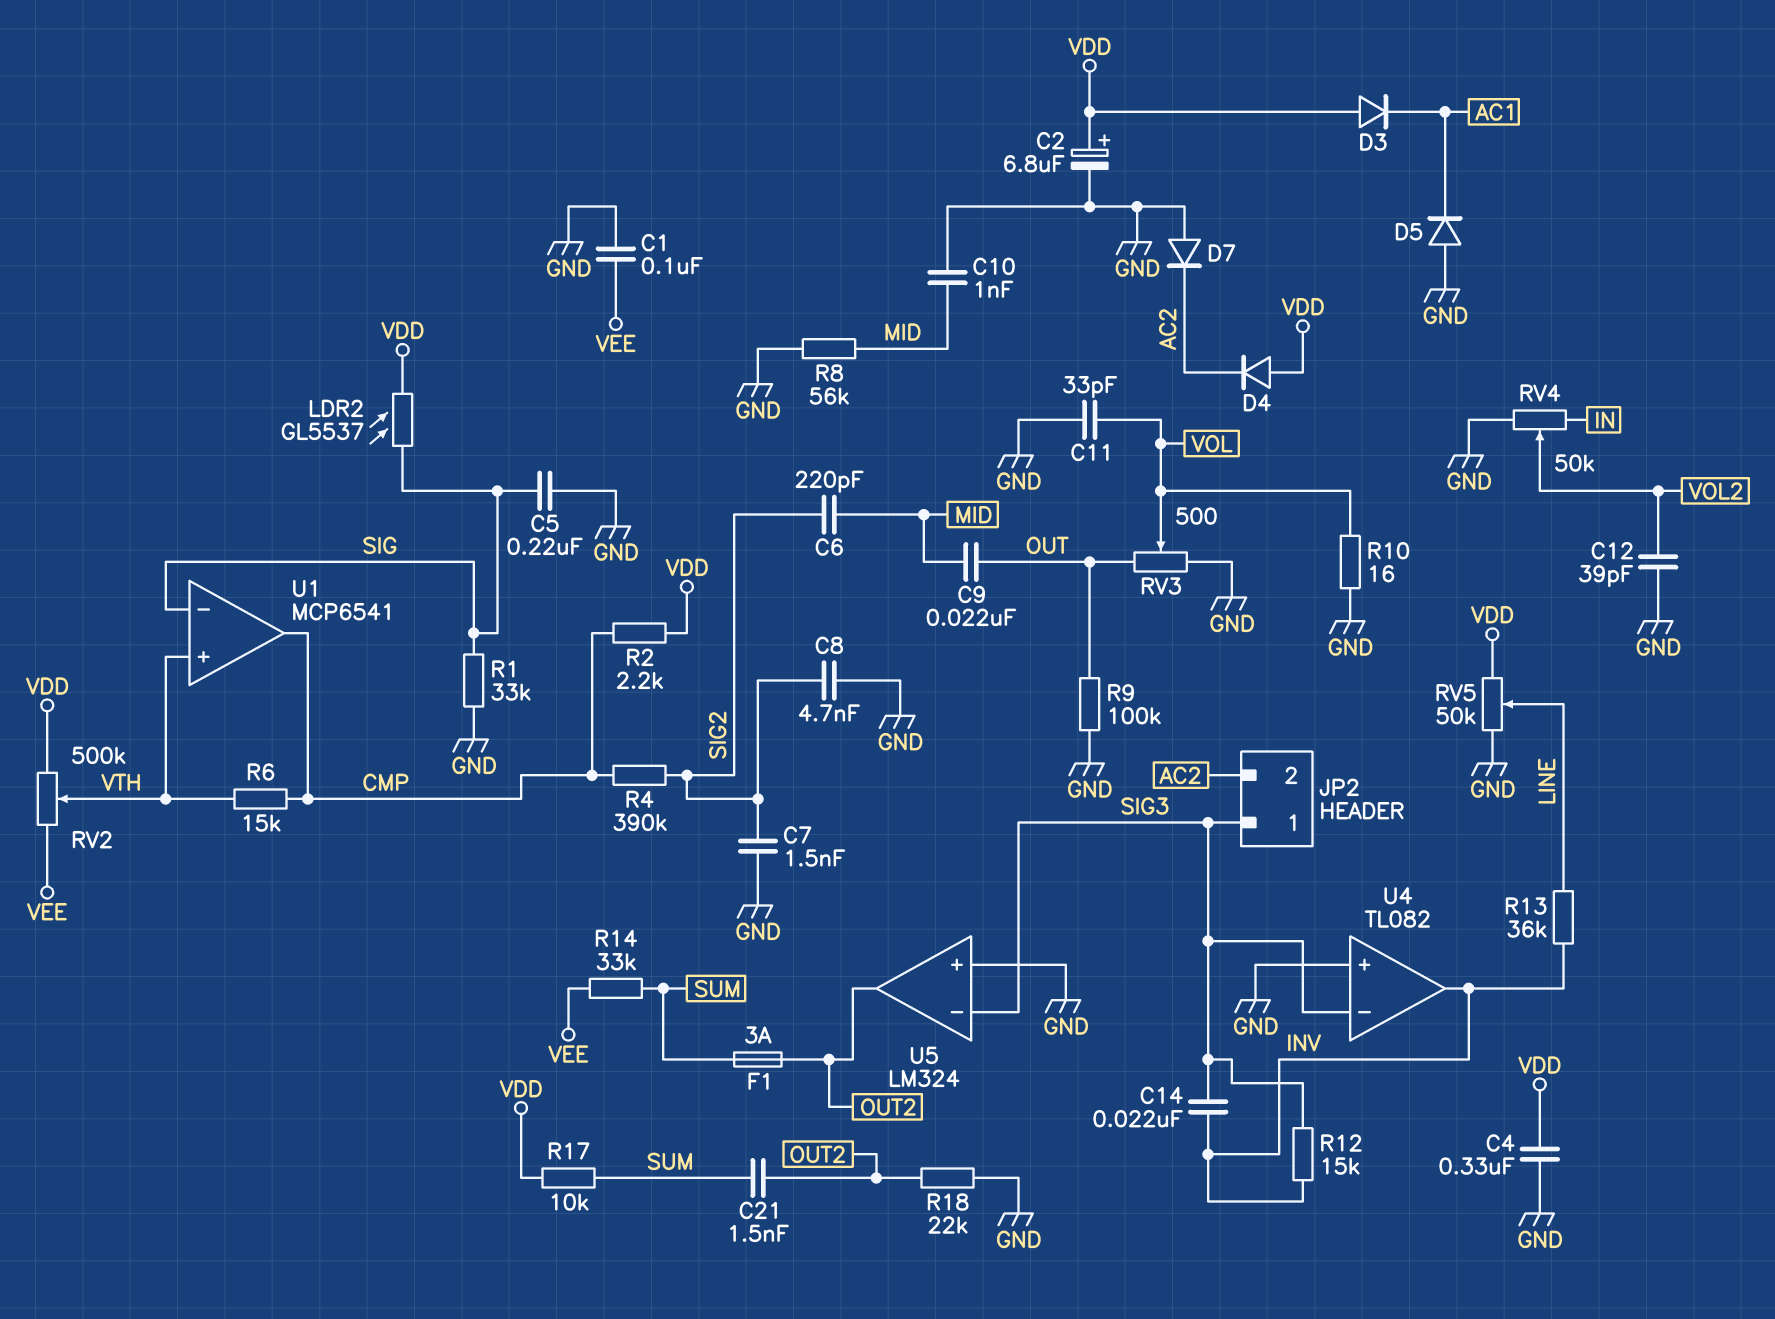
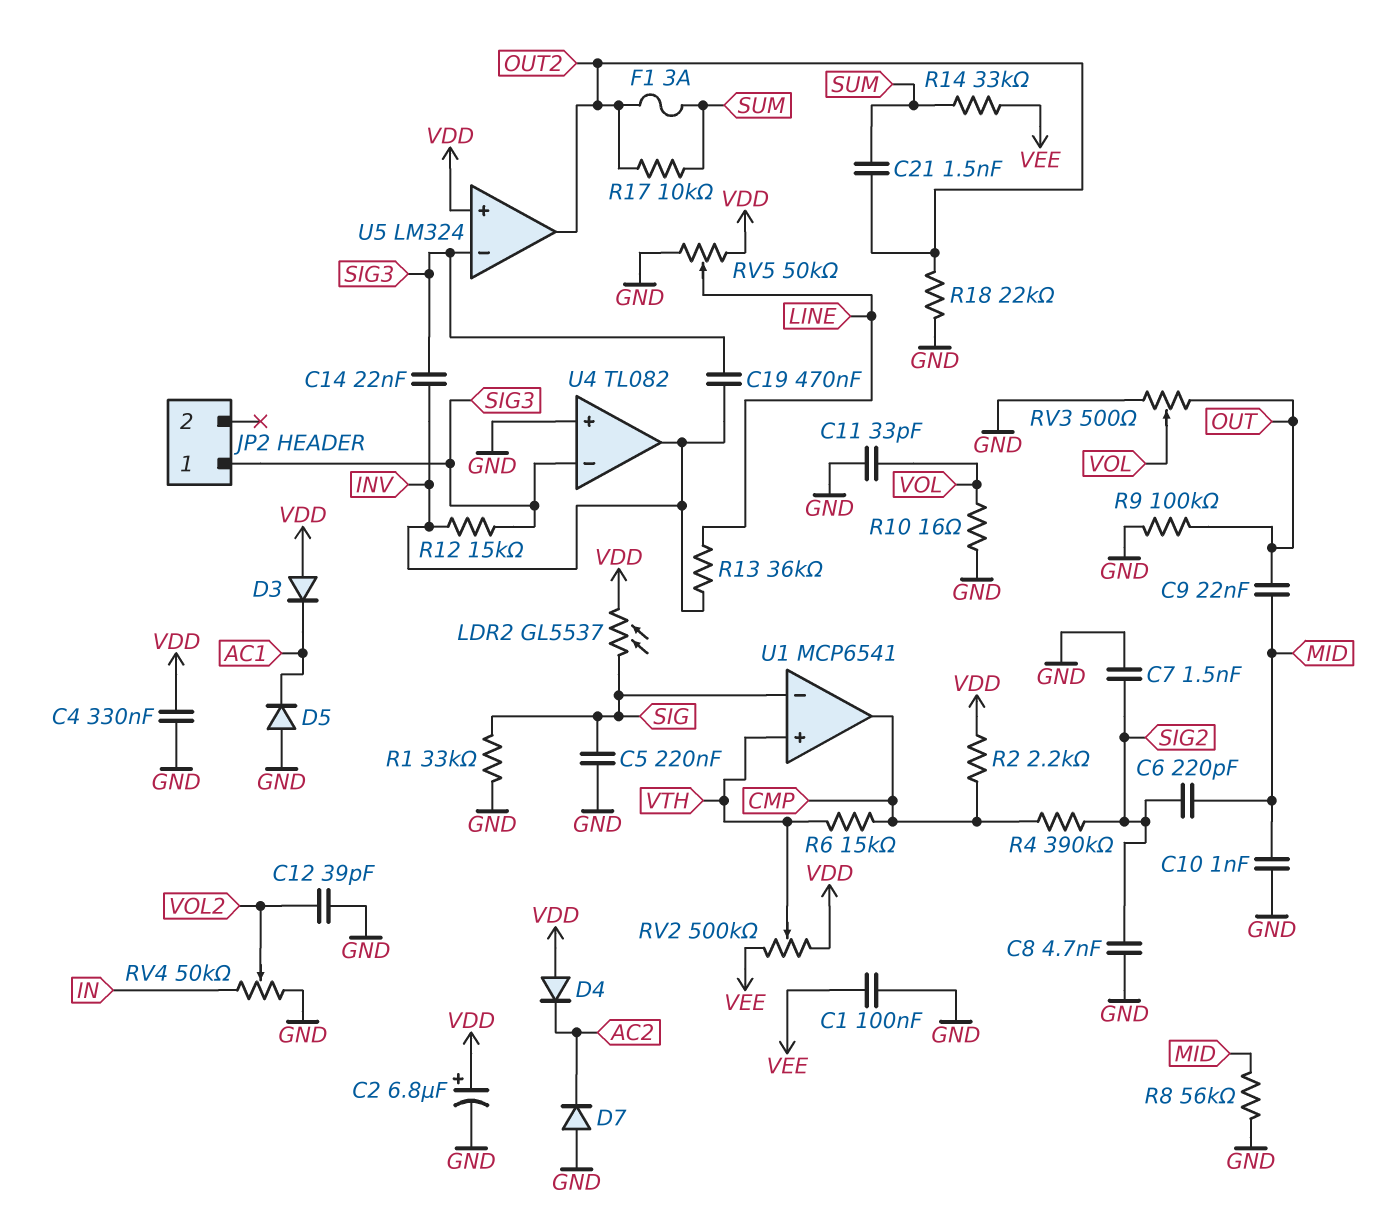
C19: none -> 470nF (INV, SIG3)
JP2 pin 2: AC2 -> none
R17: 10k (SUM, VDD) -> 10k (OUT2, SUM)
U5 pin in+: GND -> VDD

